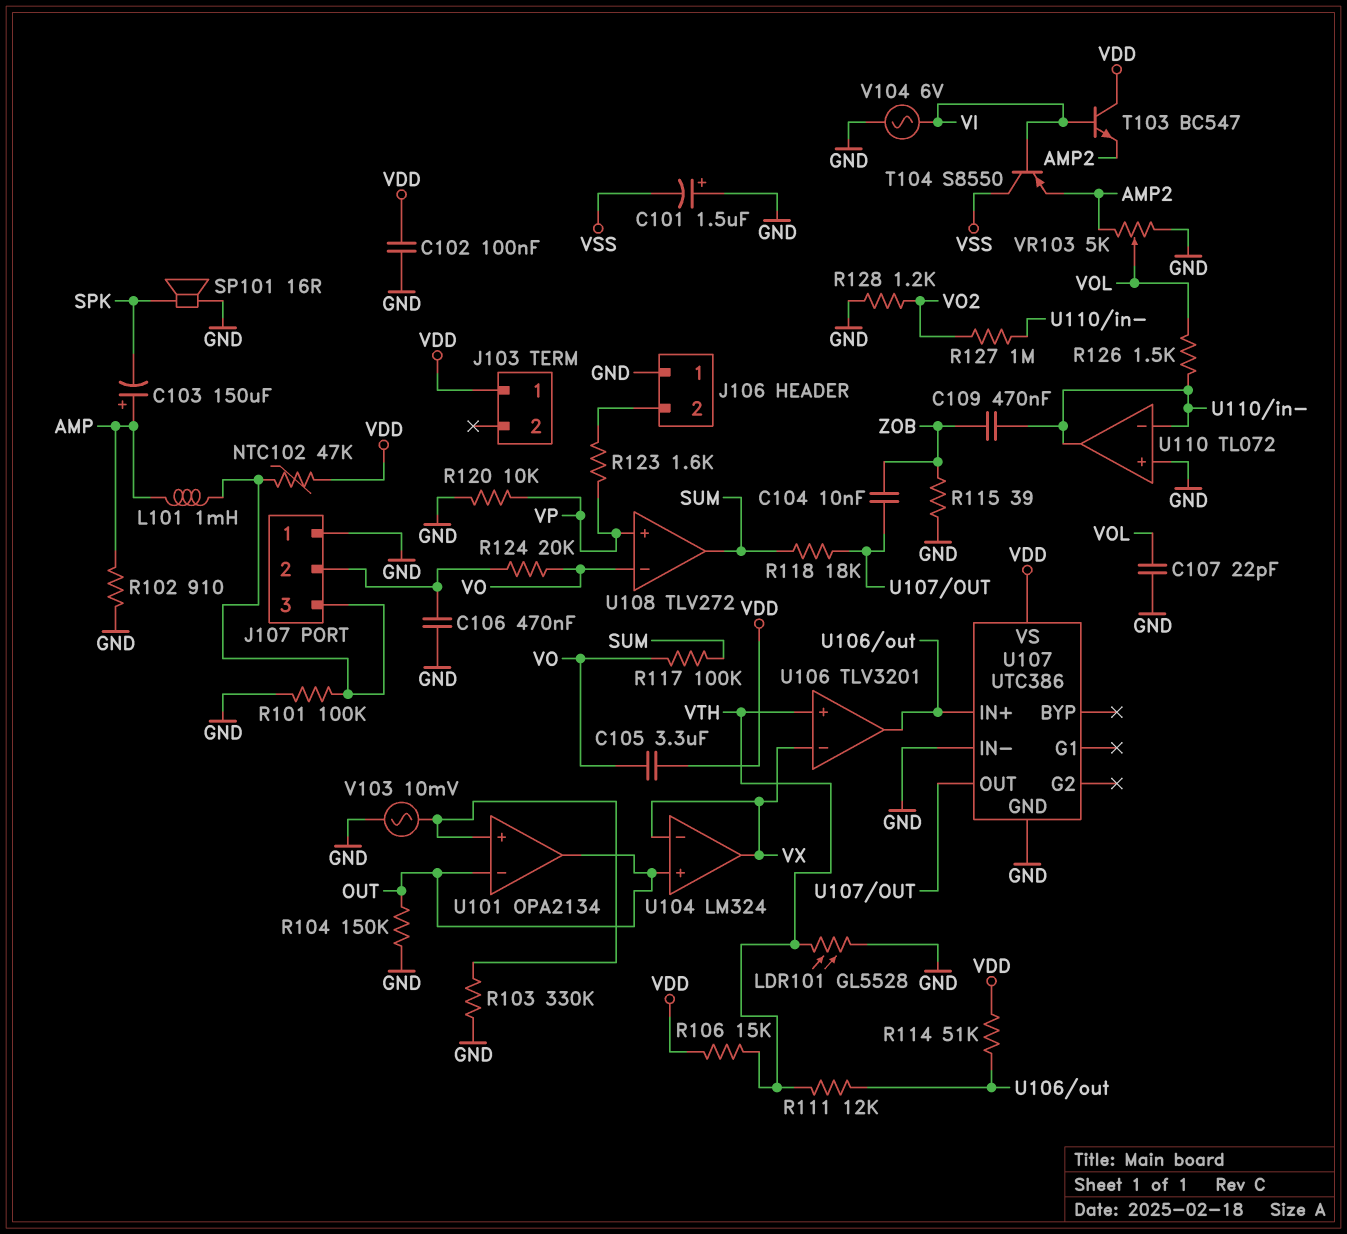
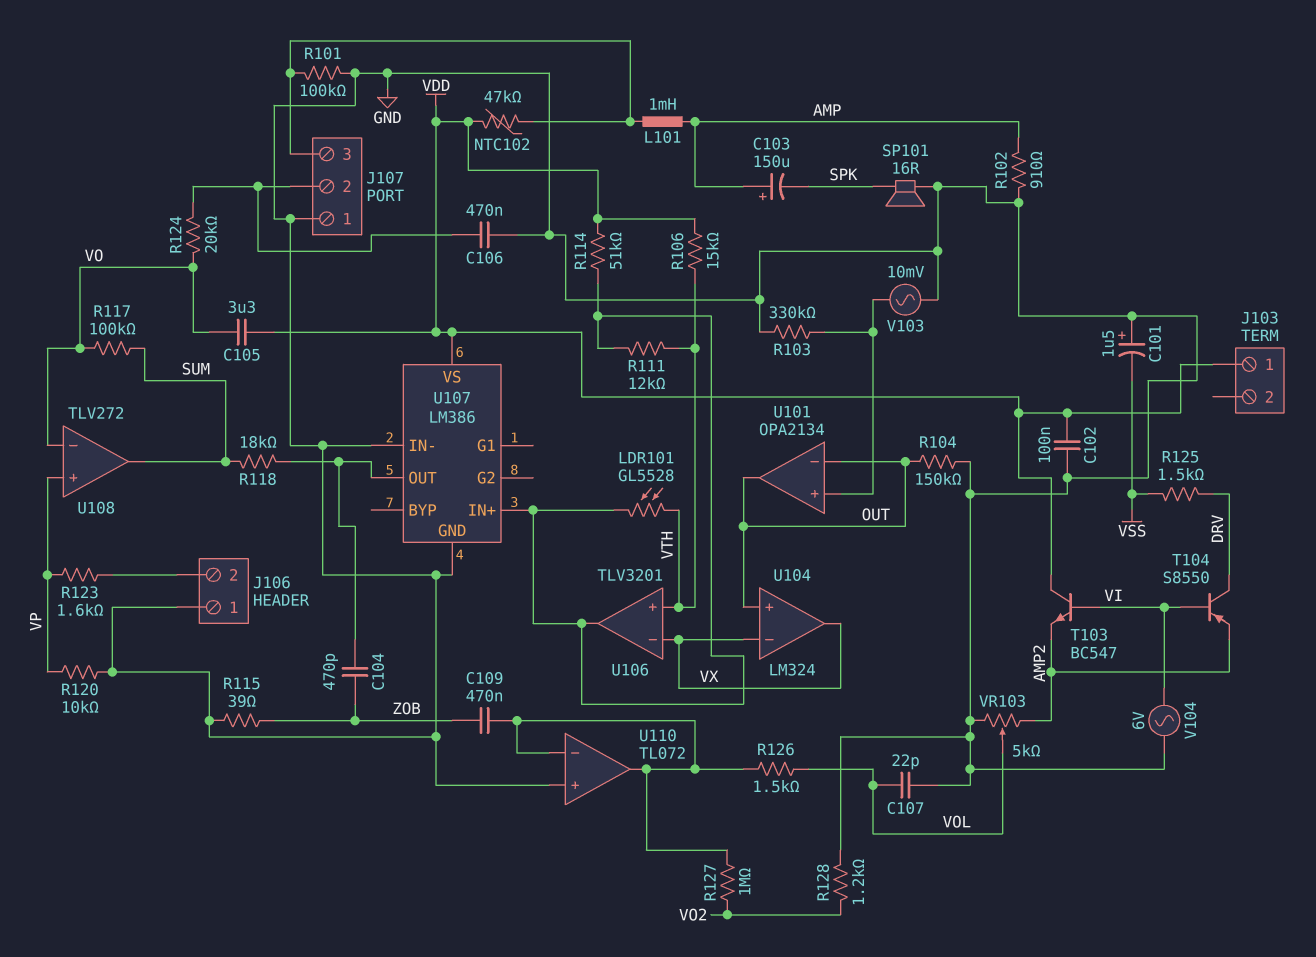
C104: 10nF (U107/OUT, ZOB) -> 470pF (U107/OUT, ZOB)
LDR101: GL5528 (GND, VTH) -> GL5528 (U106/out, VTH)
R125: none -> 1.5k (DRV, VSS)
T104: PNP S8550 (B VI, C VSS, E AMP2) -> PNP S8550 (B VI, C DRV, E AMP2)
U107: UTC386 -> LM386

